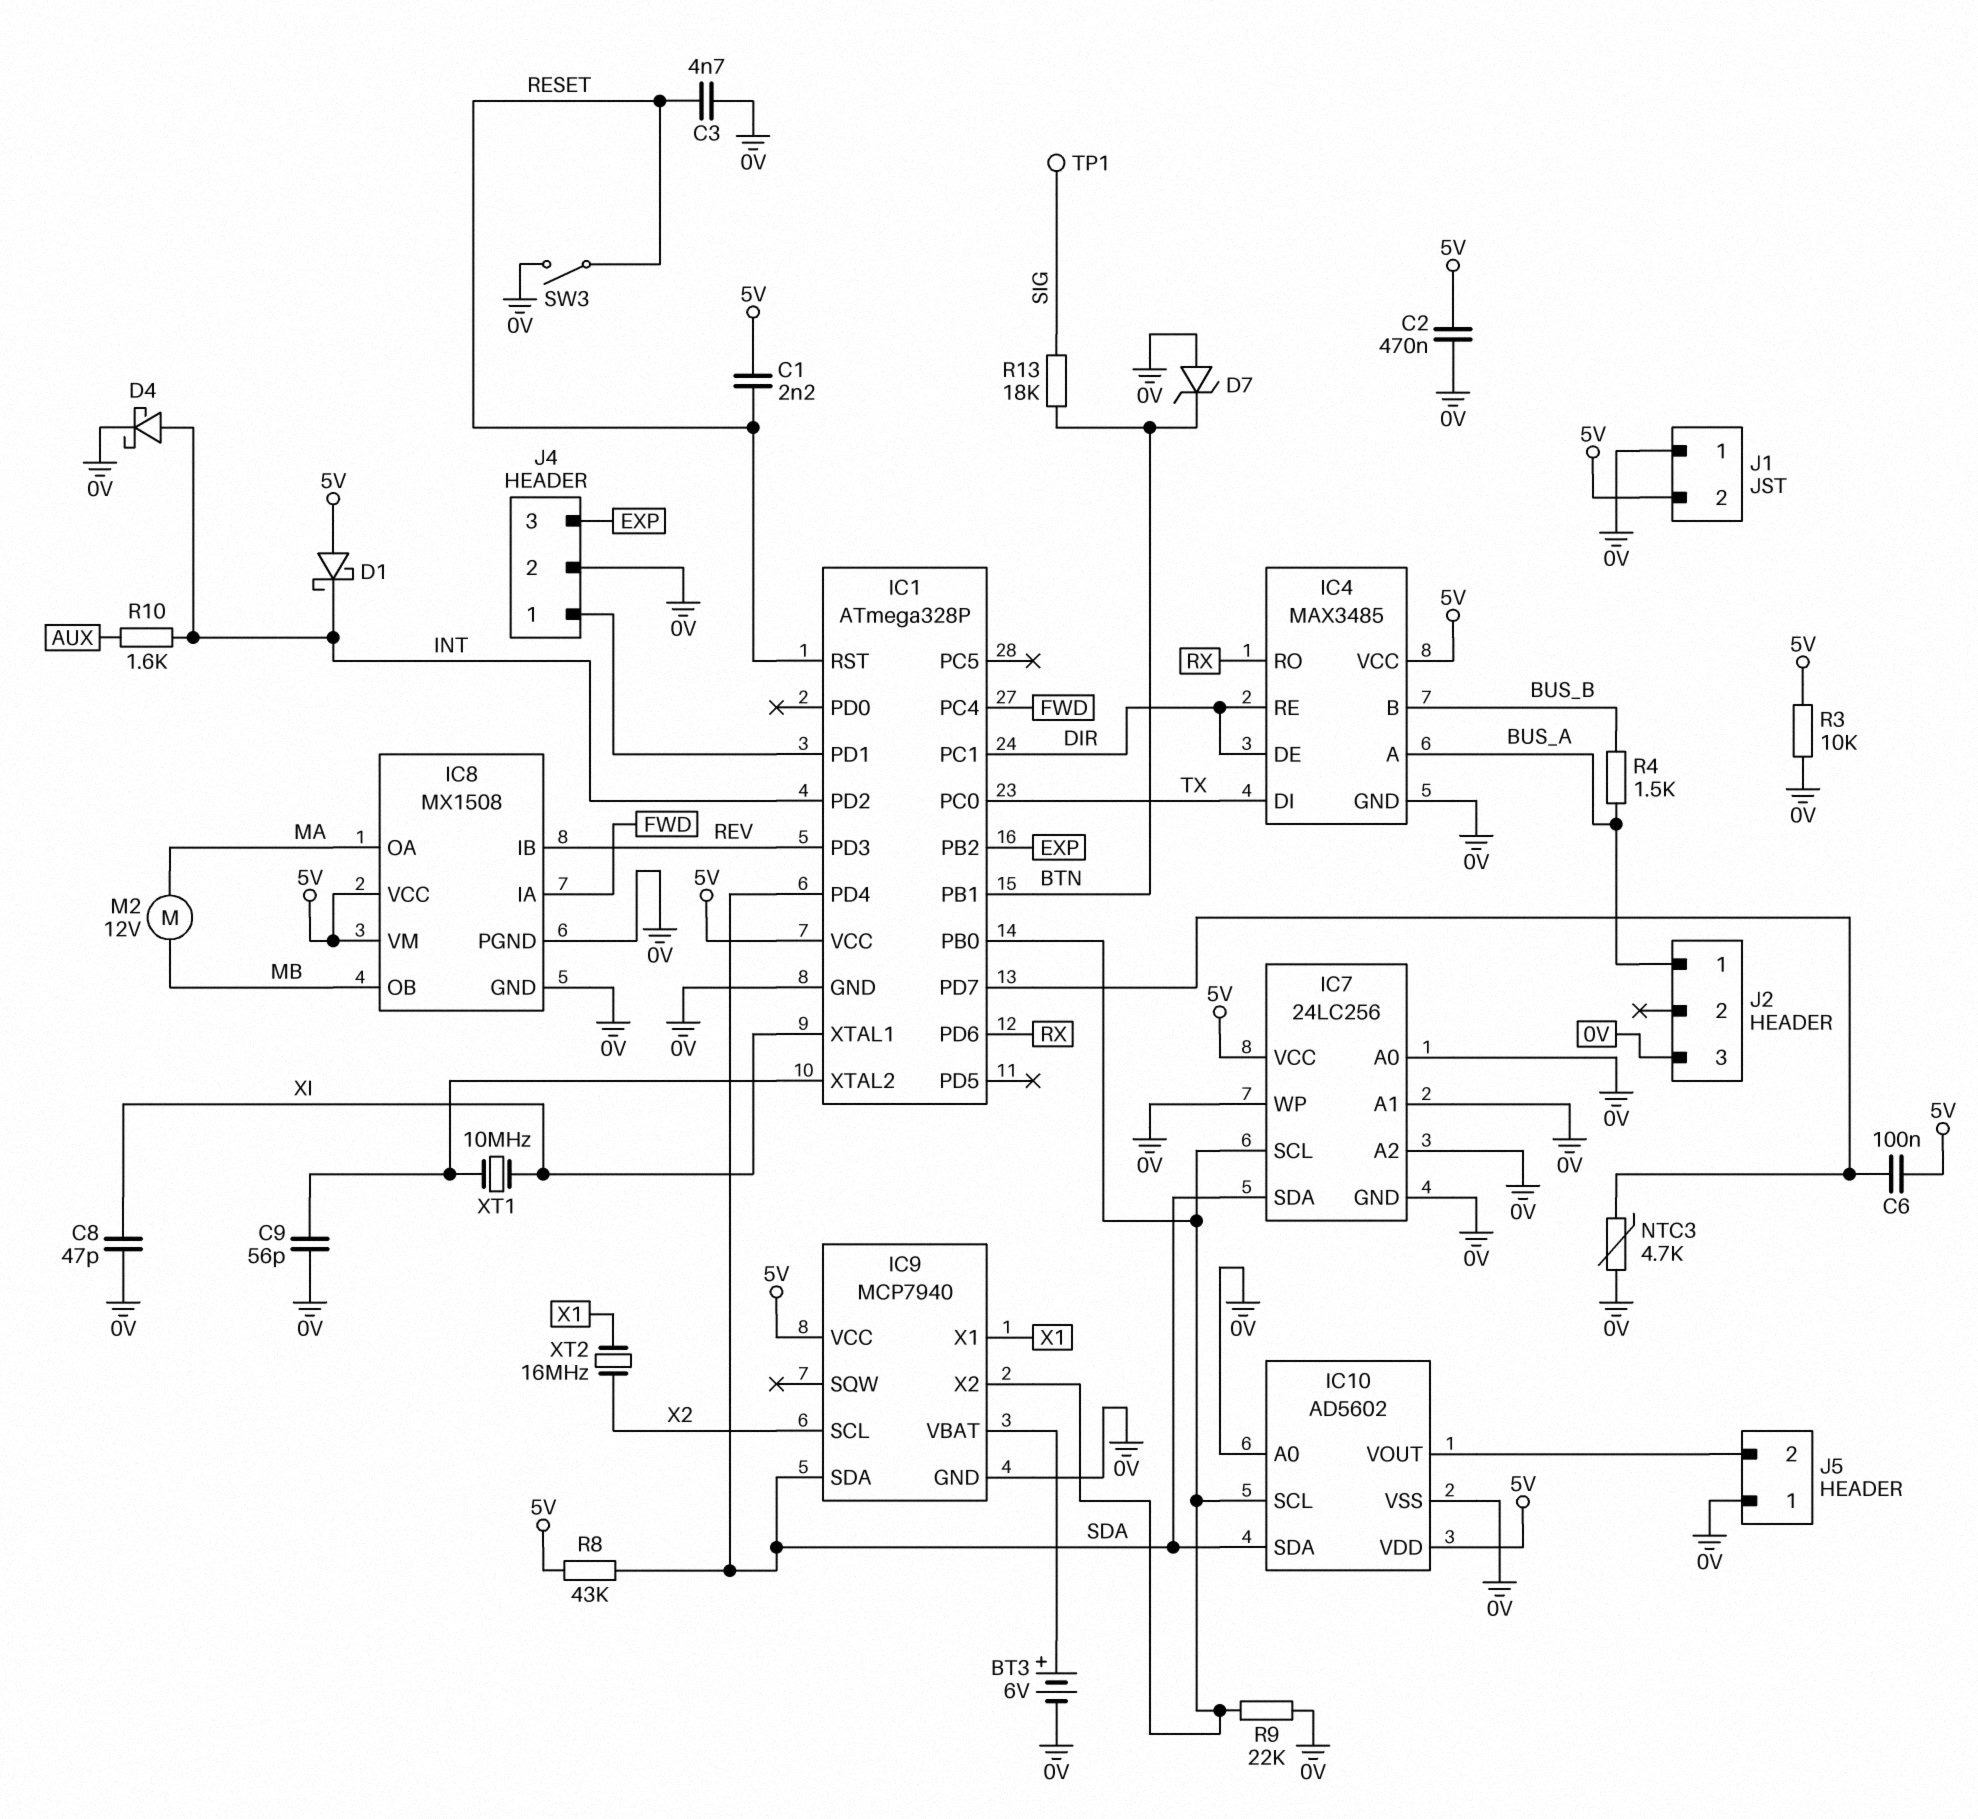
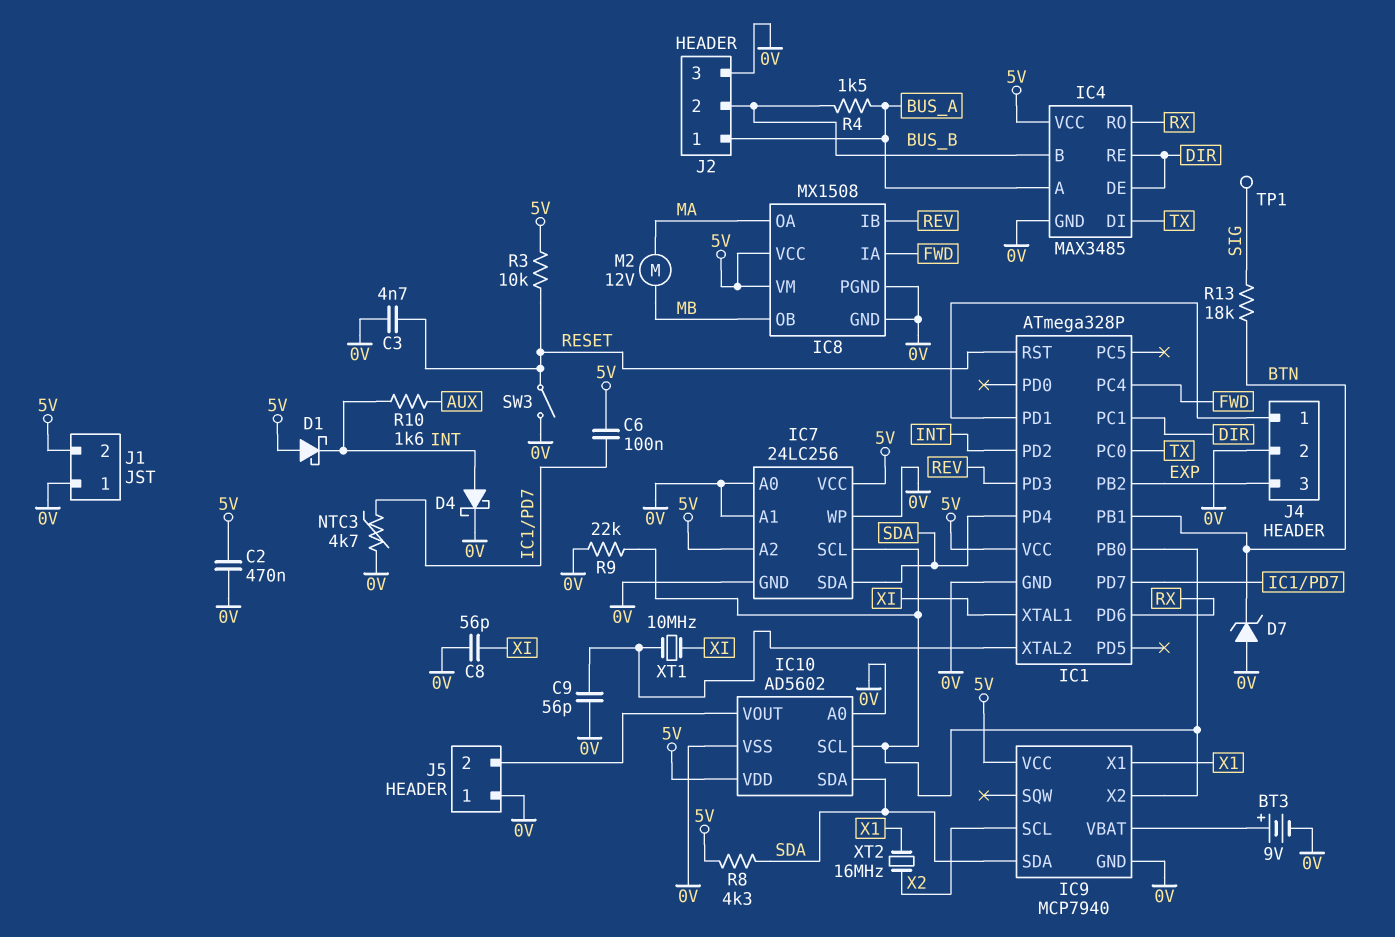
BT3: 6V (plus IC9/VBAT, minus 0V) -> 9V (plus IC9/VBAT, minus 0V)
C1: 2.2nF (5V, RESET) -> none
C8: 47pF (0V, XI) -> 56pF (0V, XI)
IC7 pin A2: 0V -> 5V
J2 pin 2: none -> BUS_B
R3: 10k (0V, 5V) -> 10k (5V, RESET)
R8: 43k (5V, SDA) -> 4.3k (5V, SDA)

